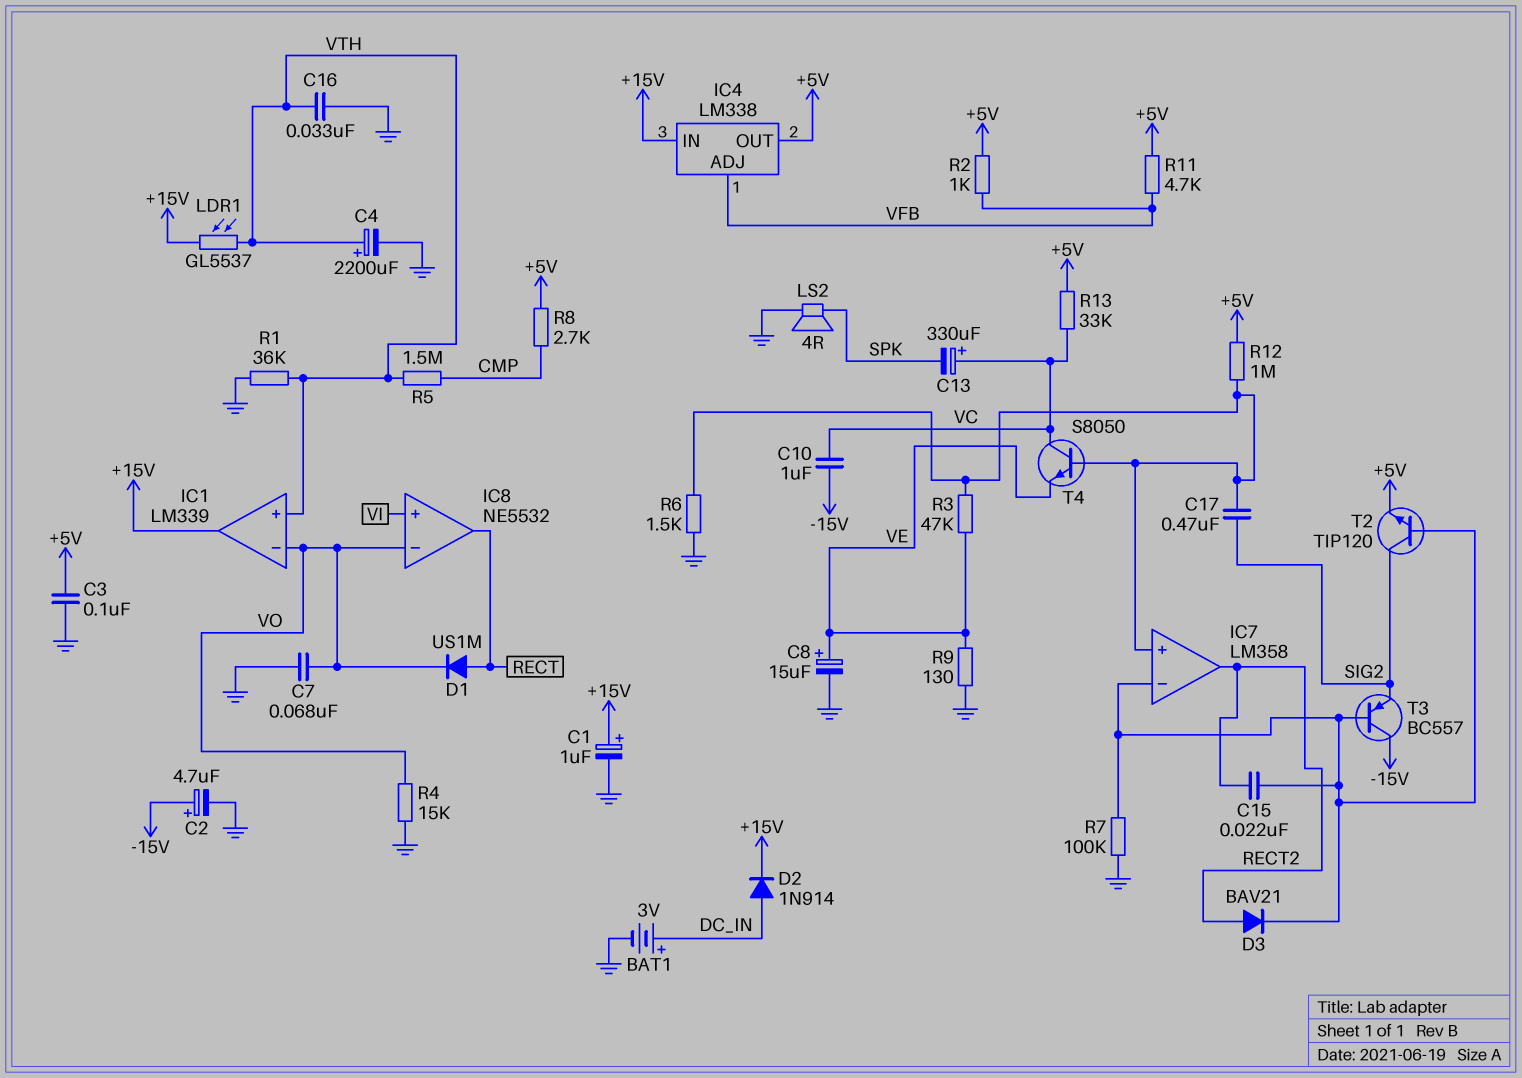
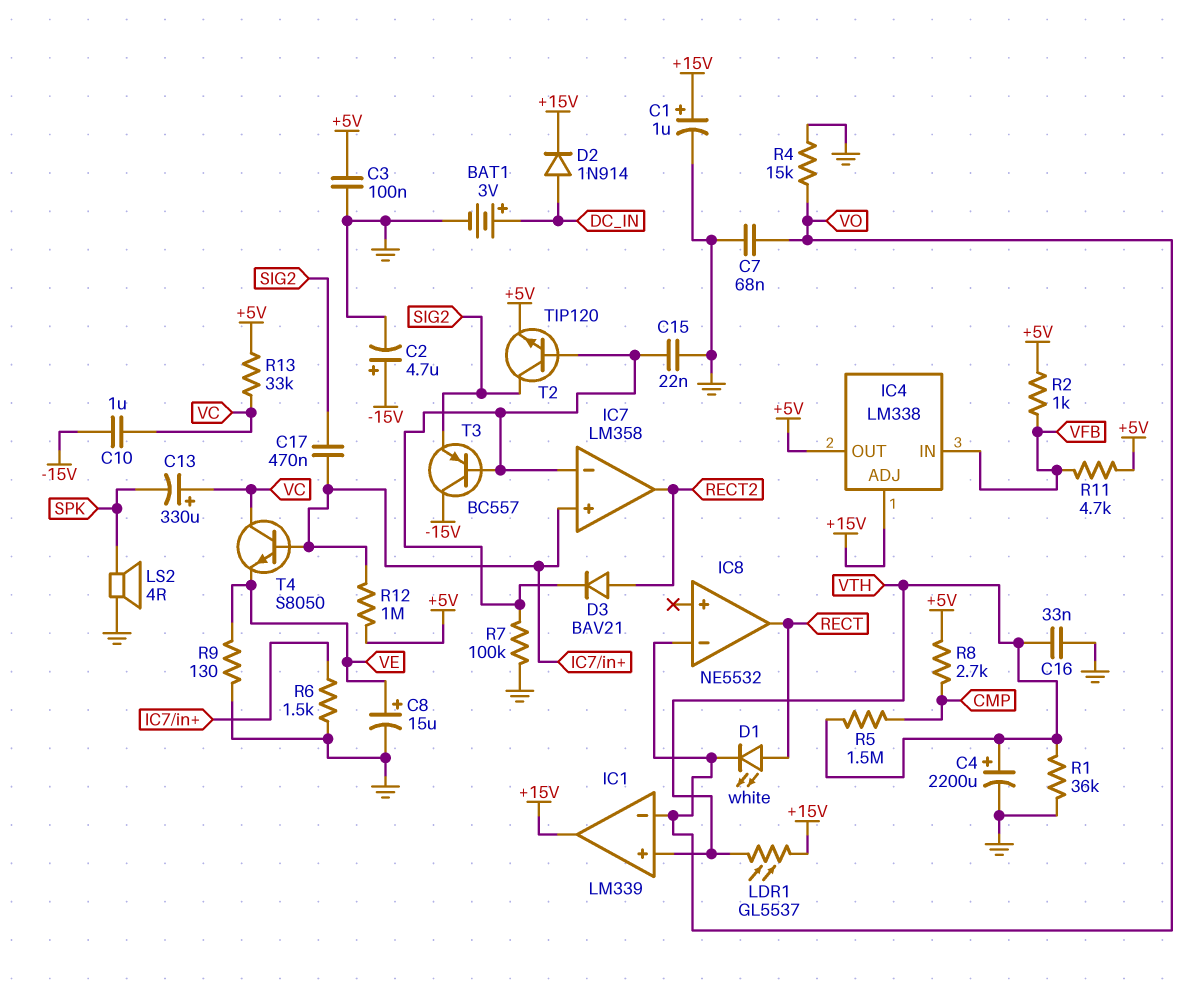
C15: 22nF (IC7/in-, RECT2) -> 22nF (GND, IC7/in-)
D1: diode US1M (A RECT, K VO) -> LED white (A RECT, K VO)
IC4 pin ADJ: VFB -> +15V
IC4 pin IN: +15V -> VFB
IC8 pin in+: VI -> none
R3: 47k (IC7/in+, VE) -> none

